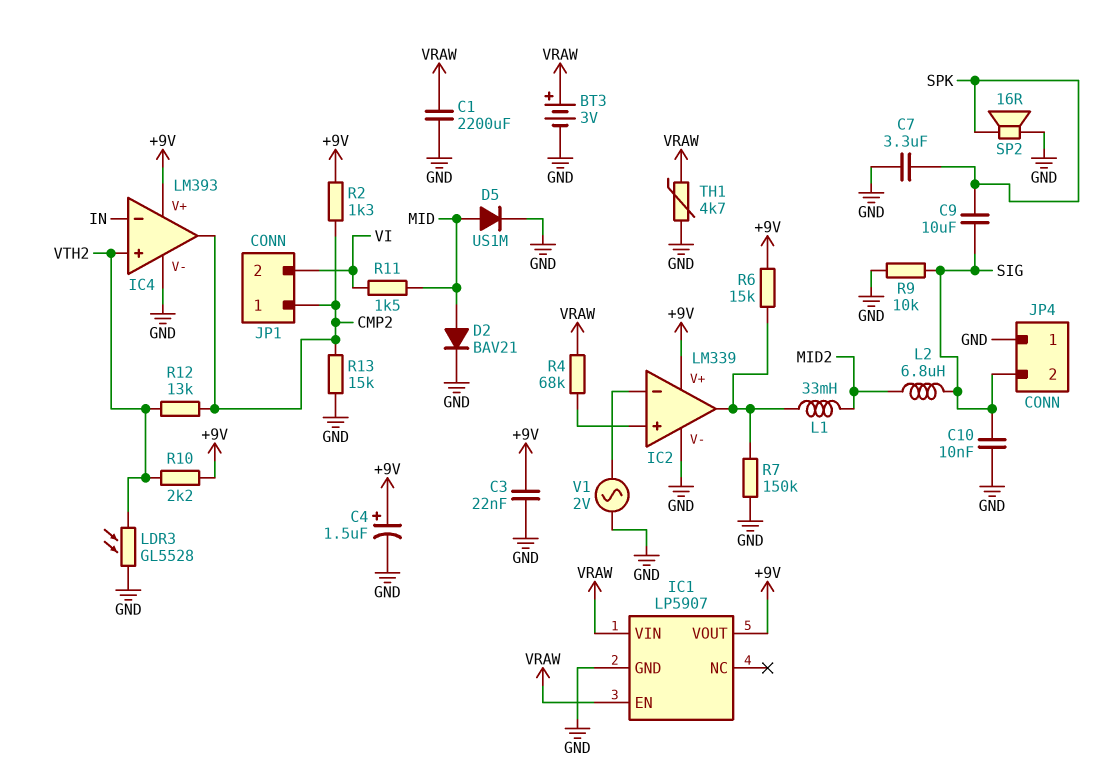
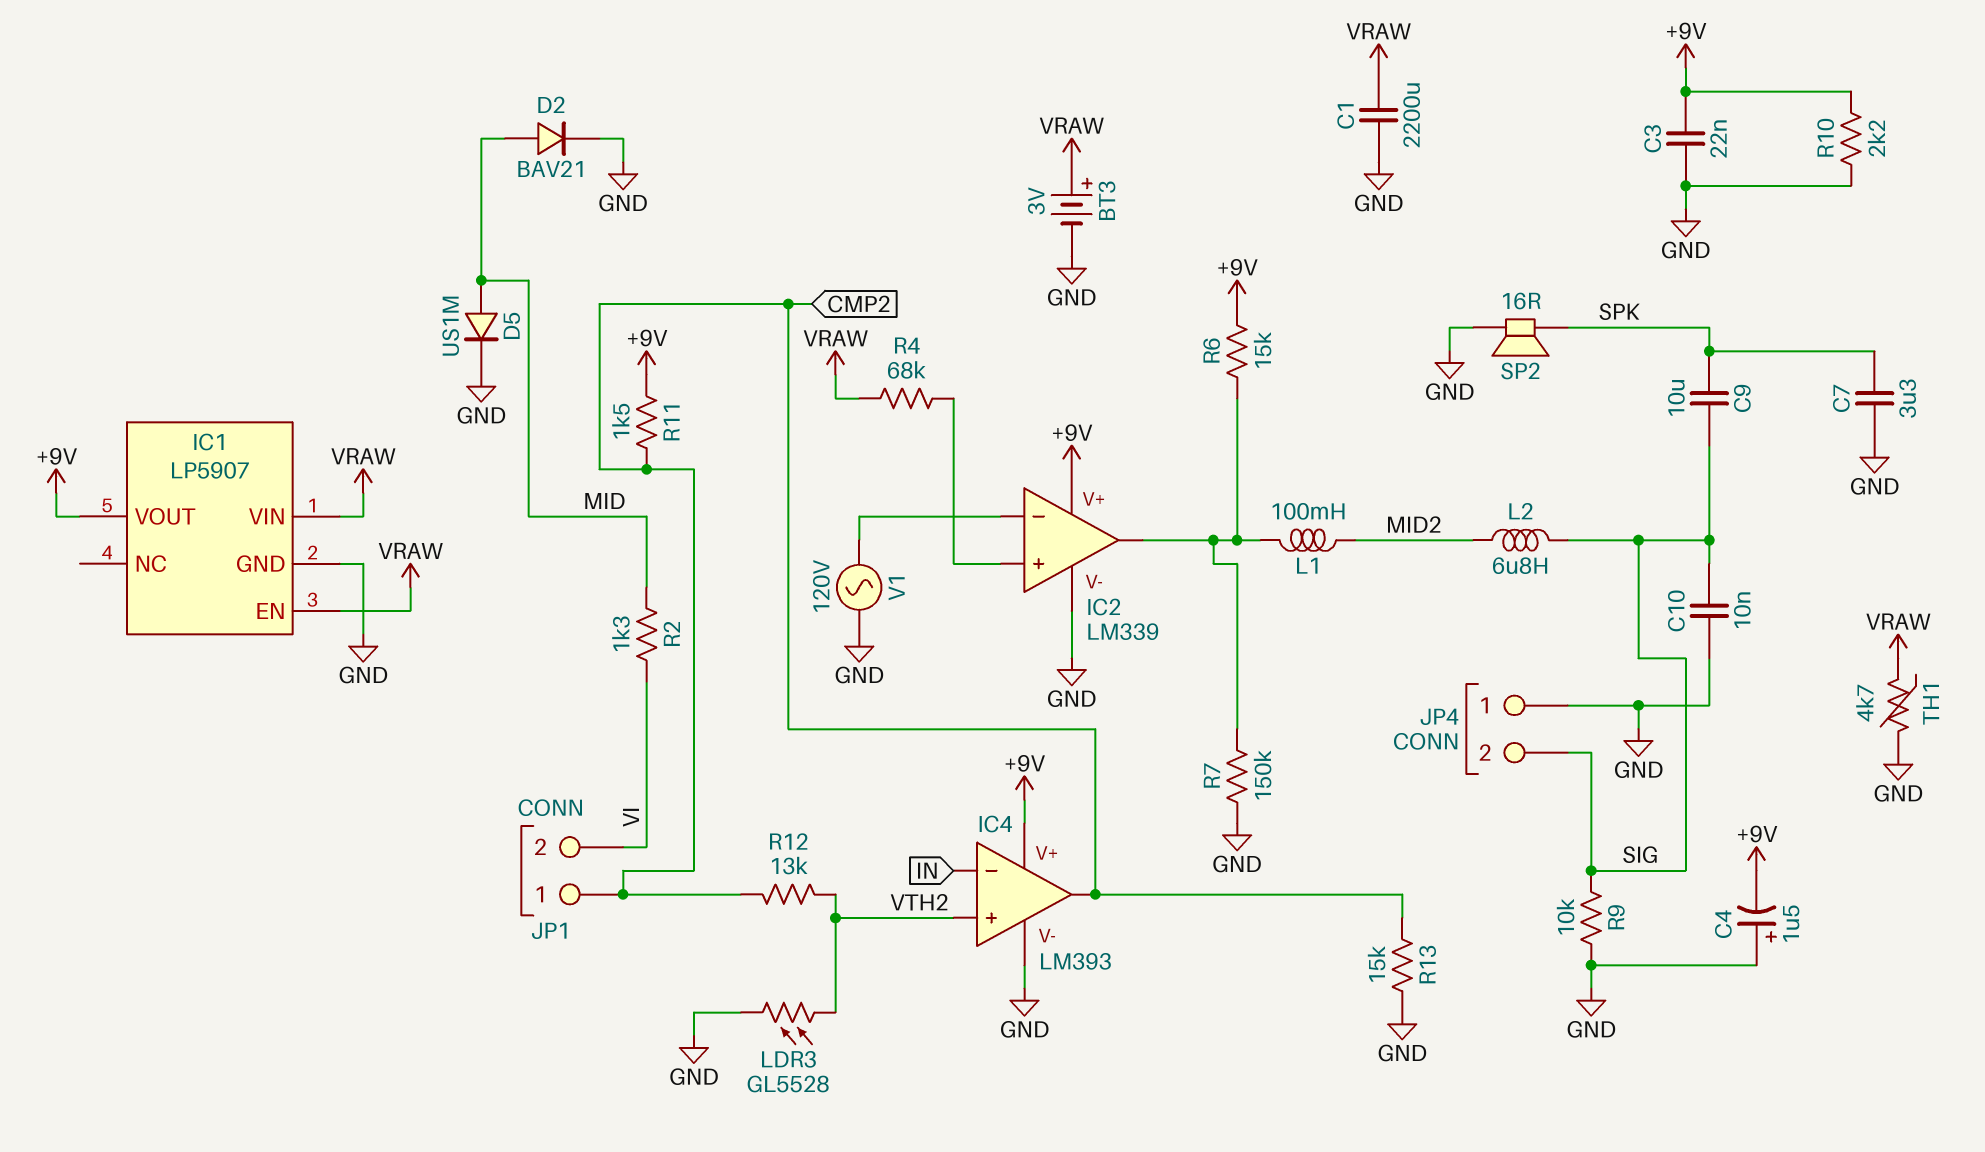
C4: 1.5uF (plus +9V, minus GND) -> 1.5uF (plus GND, minus +9V)
L1: 33mH (IC2/out, MID2) -> 100mH (IC2/out, MID2)
R2: 1.3k (+9V, CMP2) -> 1.3k (MID, VI)
R10: 2.2k (+9V, VTH2) -> 2.2k (+9V, GND)
R11: 1.5k (MID, VI) -> 1.5k (+9V, CMP2)
V1: AC 2V (GND, IC2/in-) -> AC 120V (GND, IC2/in-)

